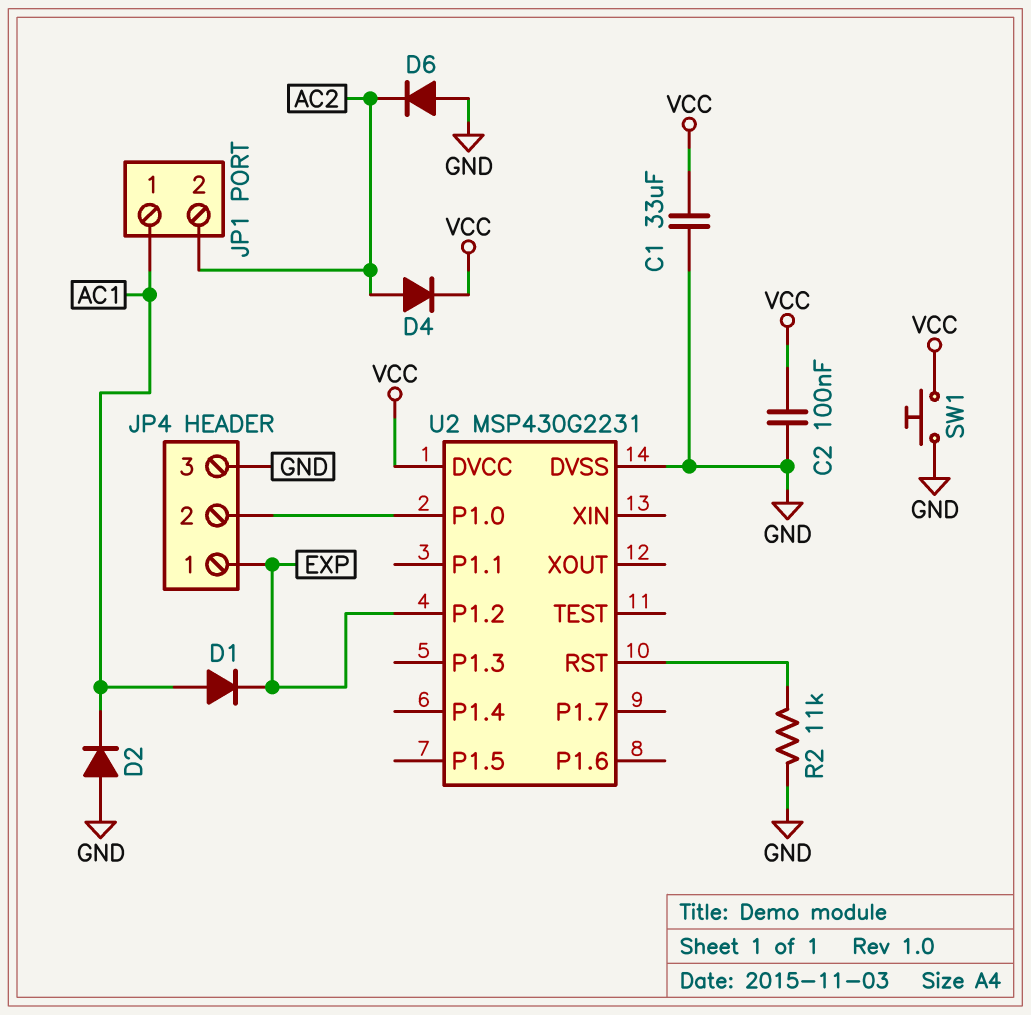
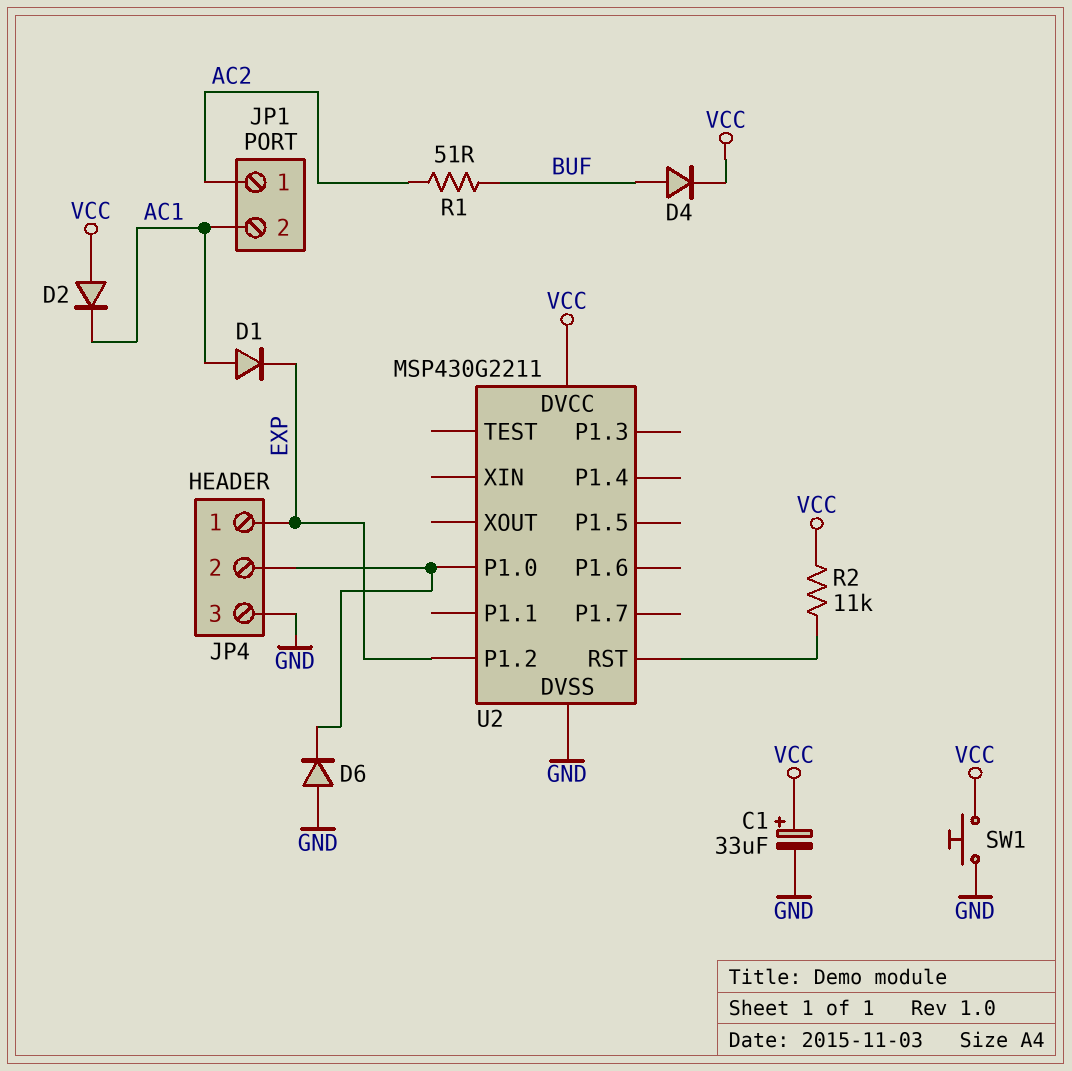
C1: 33uF (GND, VCC) -> 33uF (plus VCC, minus GND)
C2: 100nF (GND, VCC) -> none
D2: diode (A GND, K AC1) -> diode (A VCC, K AC1)
D4: diode (A AC2, K VCC) -> diode (A BUF, K VCC)
D6: diode (A GND, K AC2) -> diode (A GND, K JP4/2)
JP1 pin 1: AC1 -> AC2
JP1 pin 2: AC2 -> AC1
R1: none -> 51 (AC2, BUF)
R2: 11k (GND, U2/RST) -> 11k (U2/RST, VCC)
U2: MSP430G2231 -> MSP430G2211

